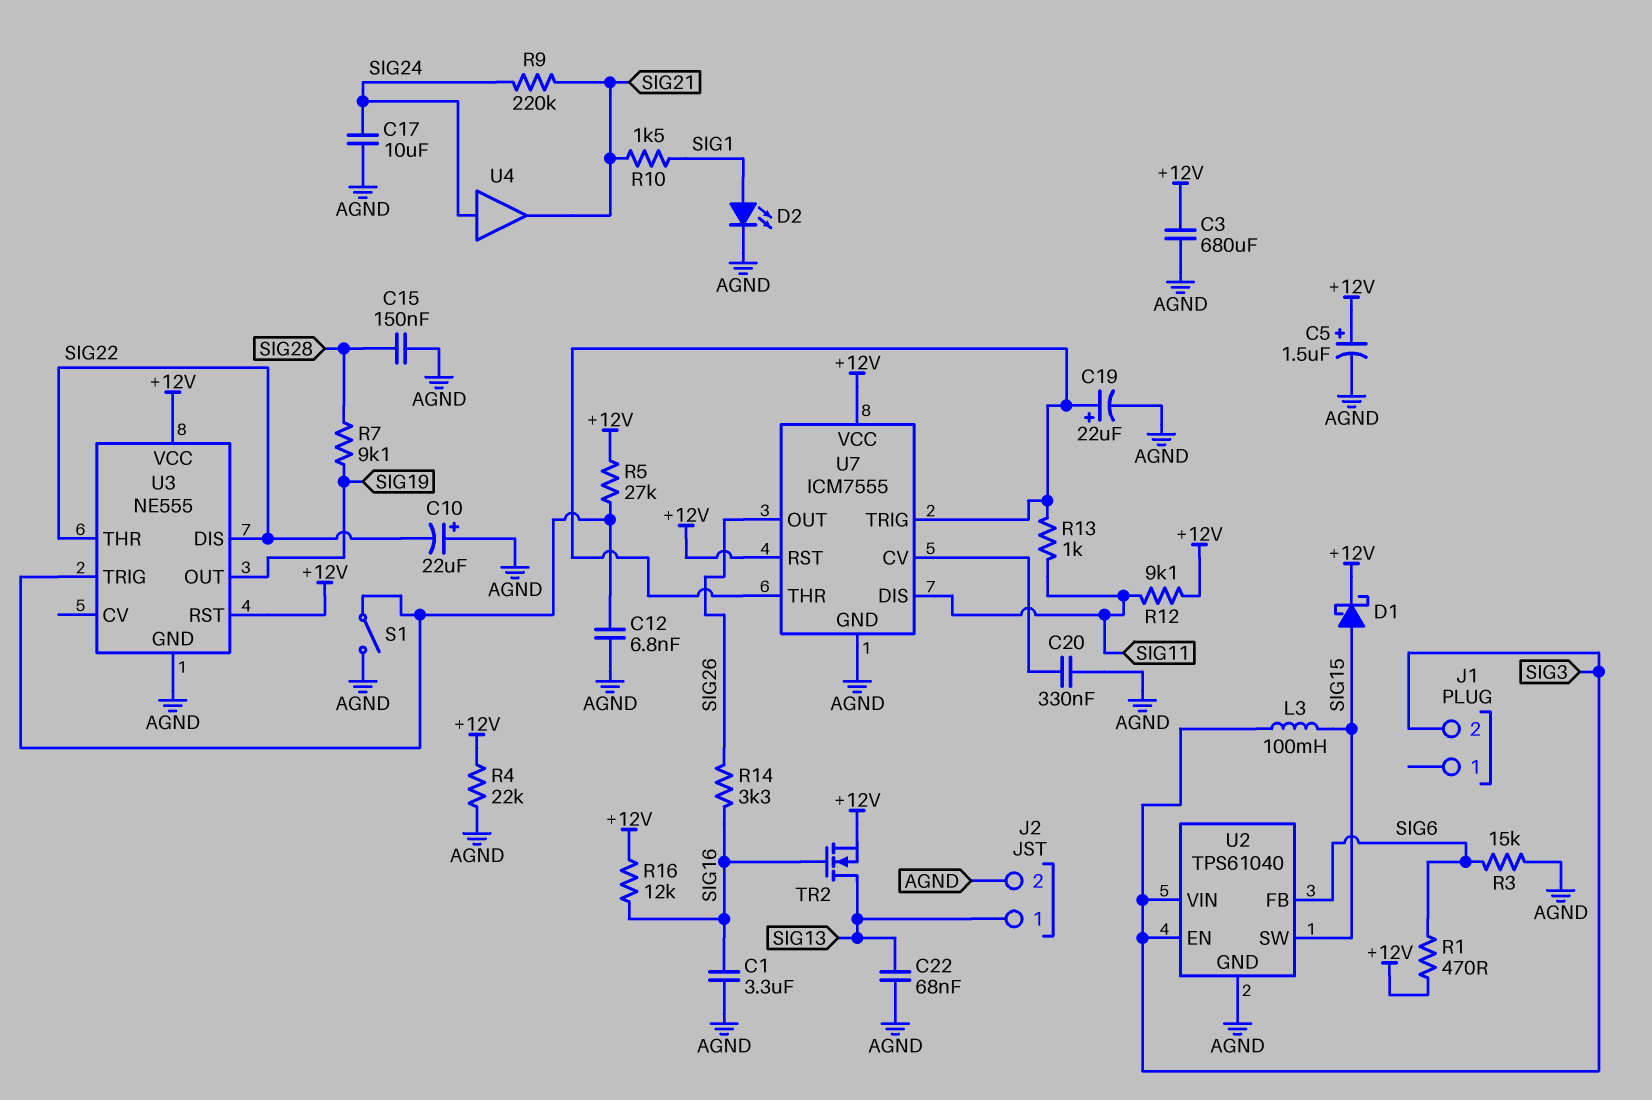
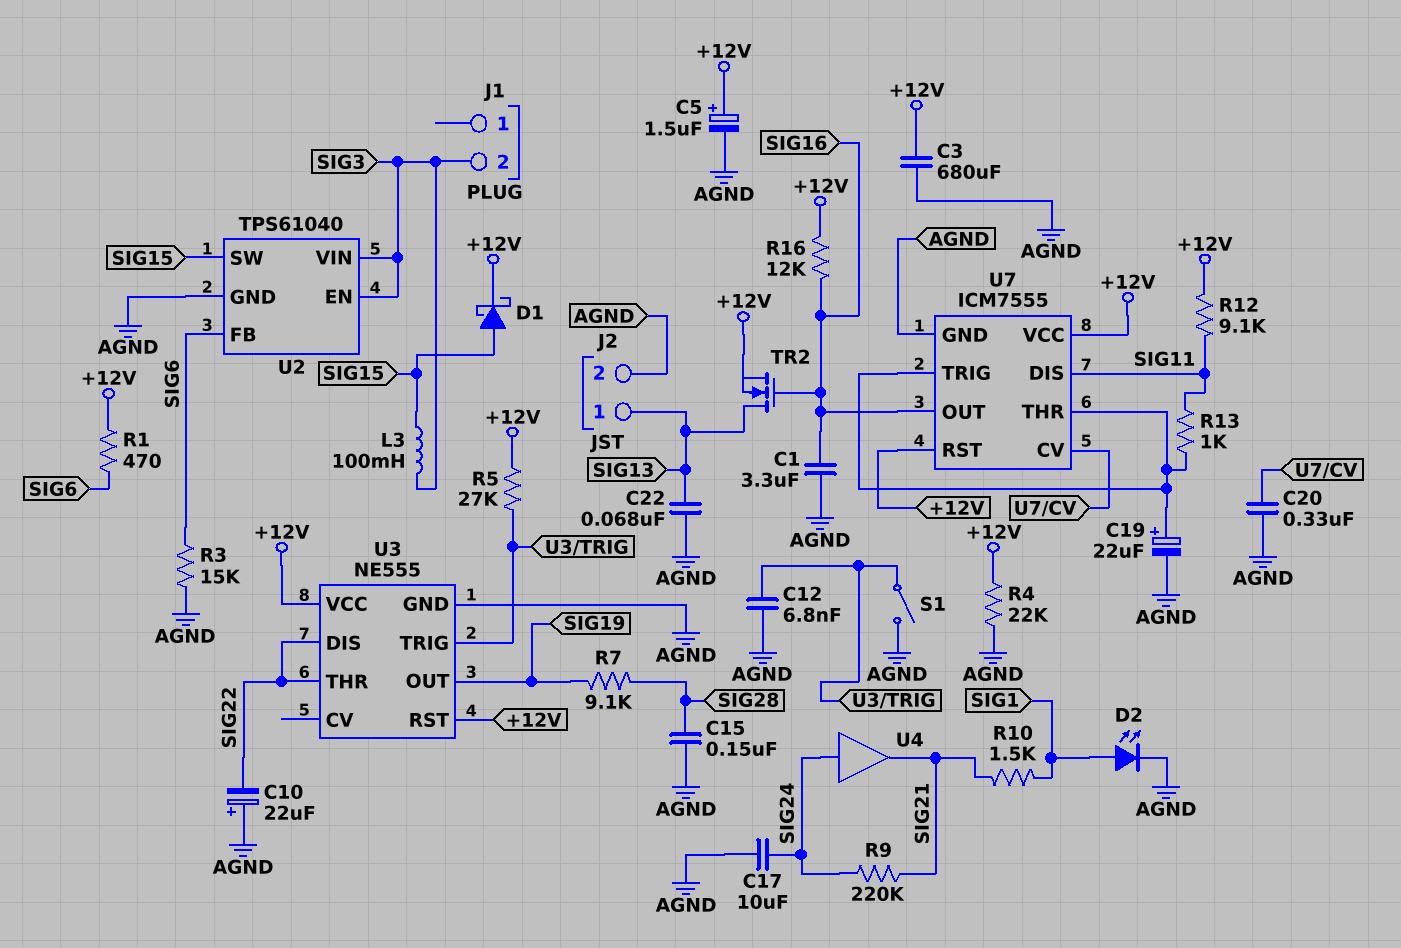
R14: 3.3k (SIG16, SIG26) -> none
U7 pin OUT: SIG26 -> SIG16

